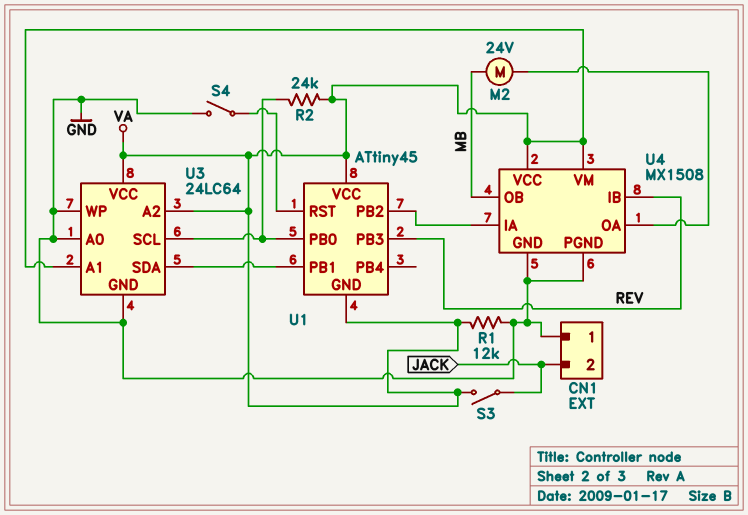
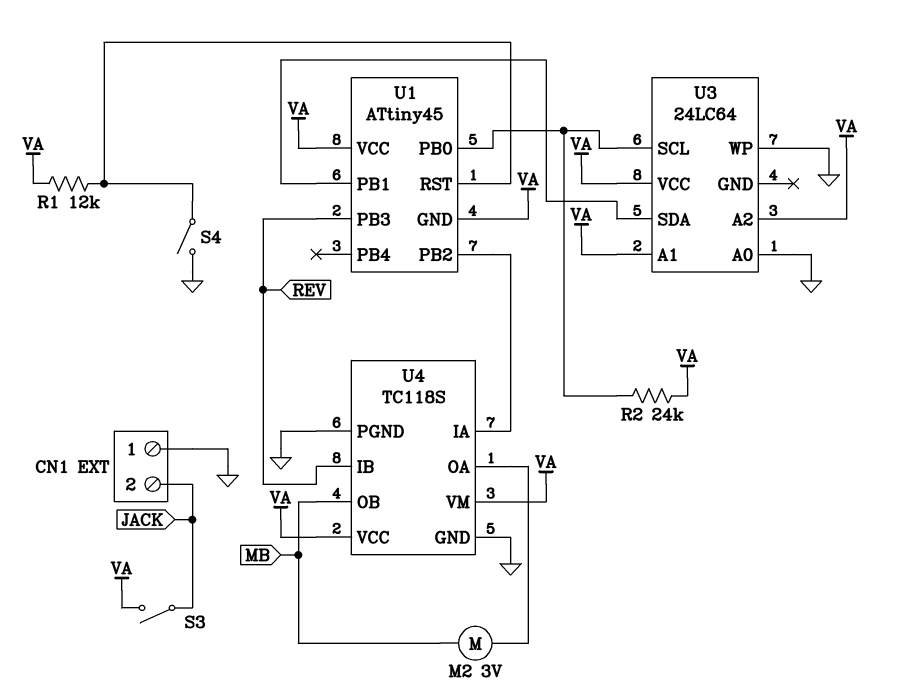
M2: motor 24V (MB, U4/OA) -> motor 3V (MB, U4/OA)
R1: 12k (GND, VA) -> 12k (U1/RST, VA)
U3 pin GND: GND -> none
U4: MX1508 -> TC118S

